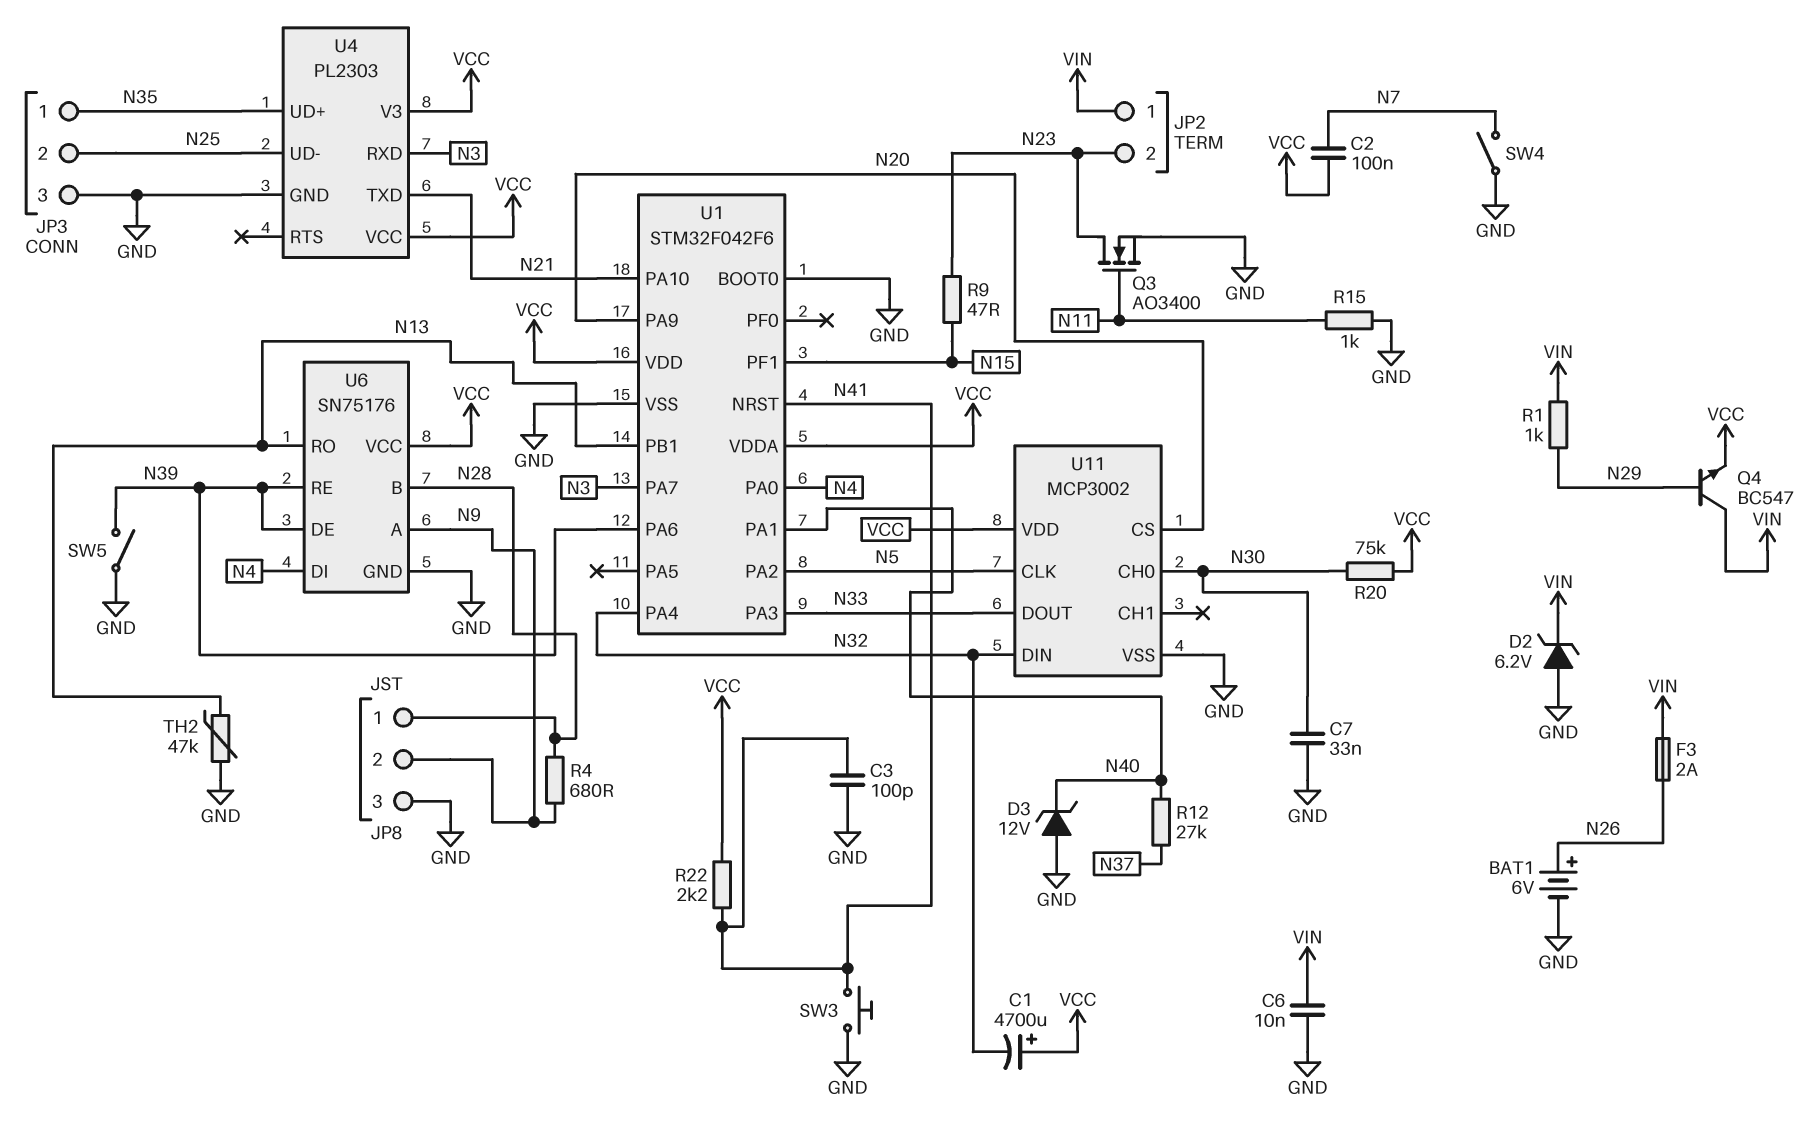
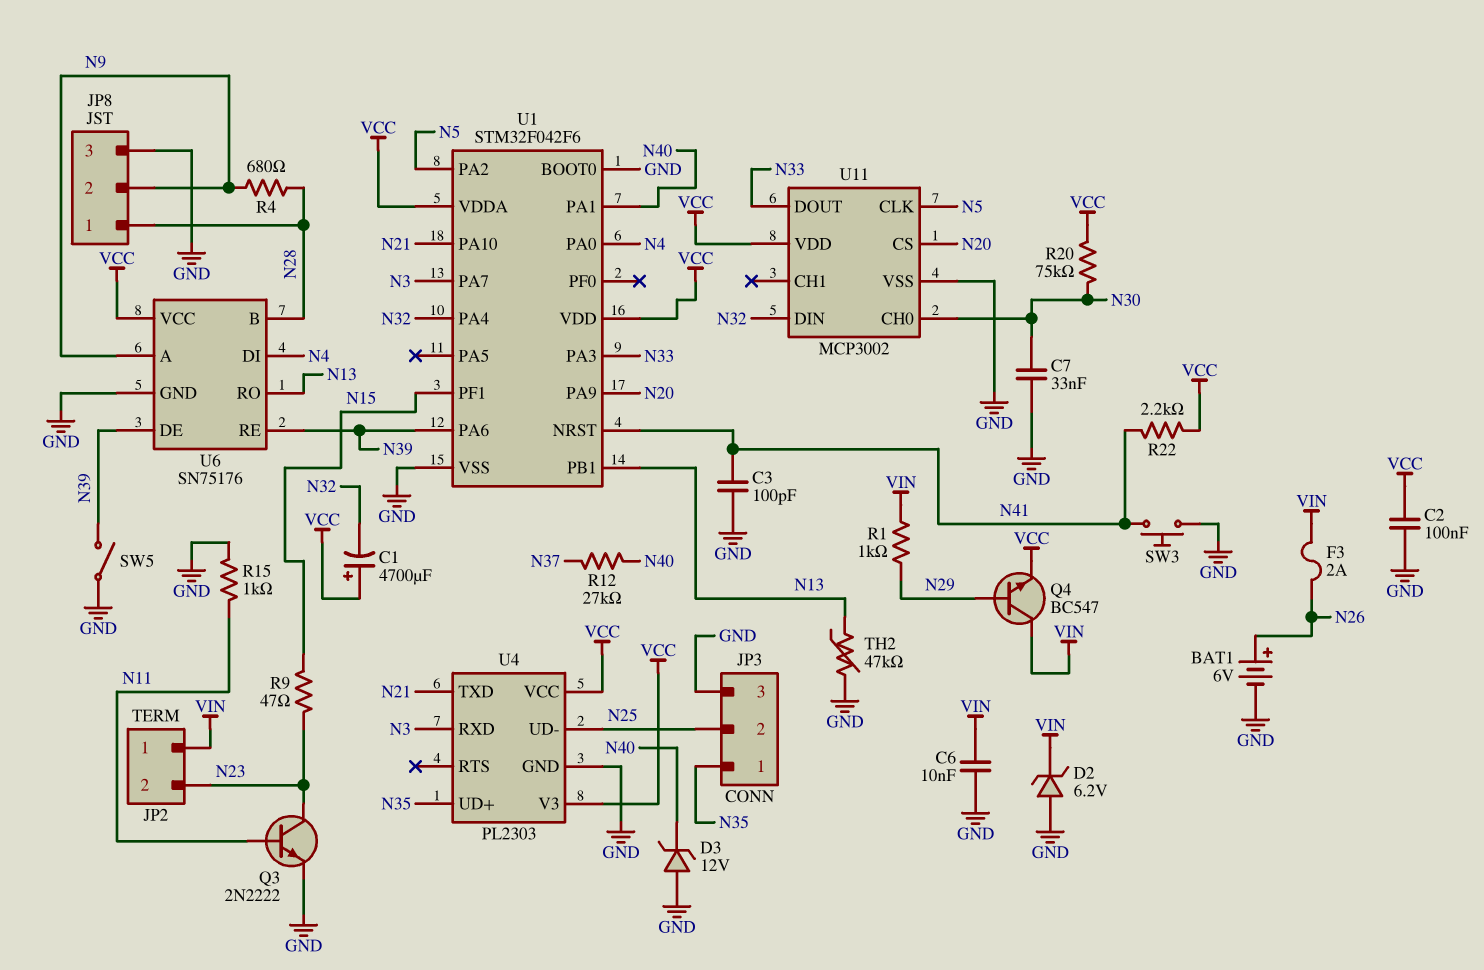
C2: 100nF (N7, VCC) -> 100nF (GND, VCC)
Q3: NMOS AO3400 (G N11, D N23, S GND) -> NPN 2N2222 (B N11, C N23, E GND)
SW4: switch (GND, N7) -> none

